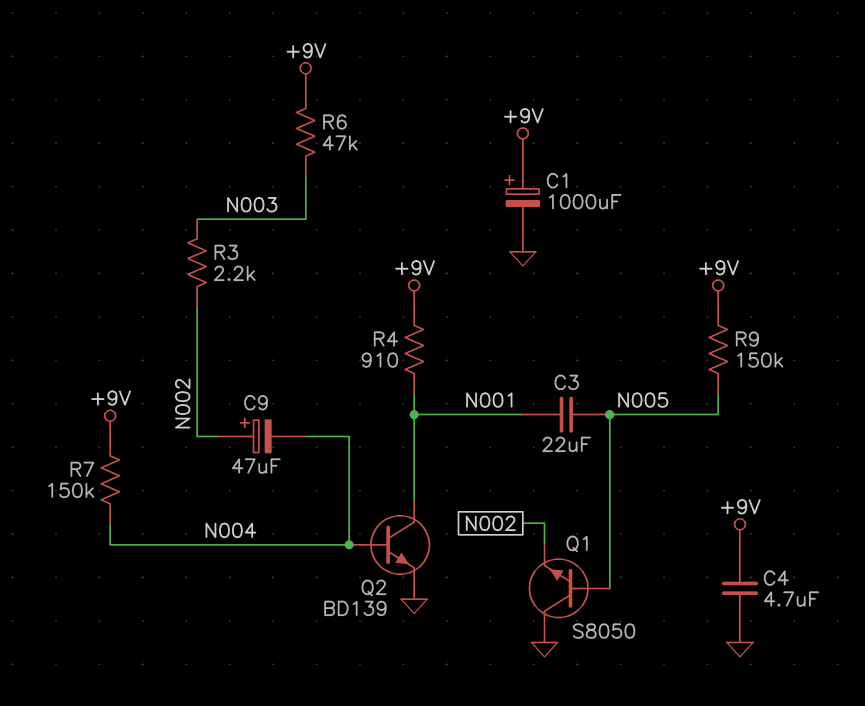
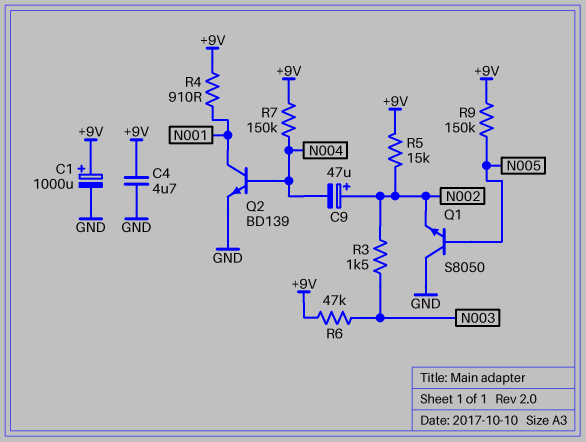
C3: 22uF (N001, N005) -> none
R3: 2.2k (N002, N003) -> 1.5k (N002, N003)
R5: none -> 15k (+9V, N002)

